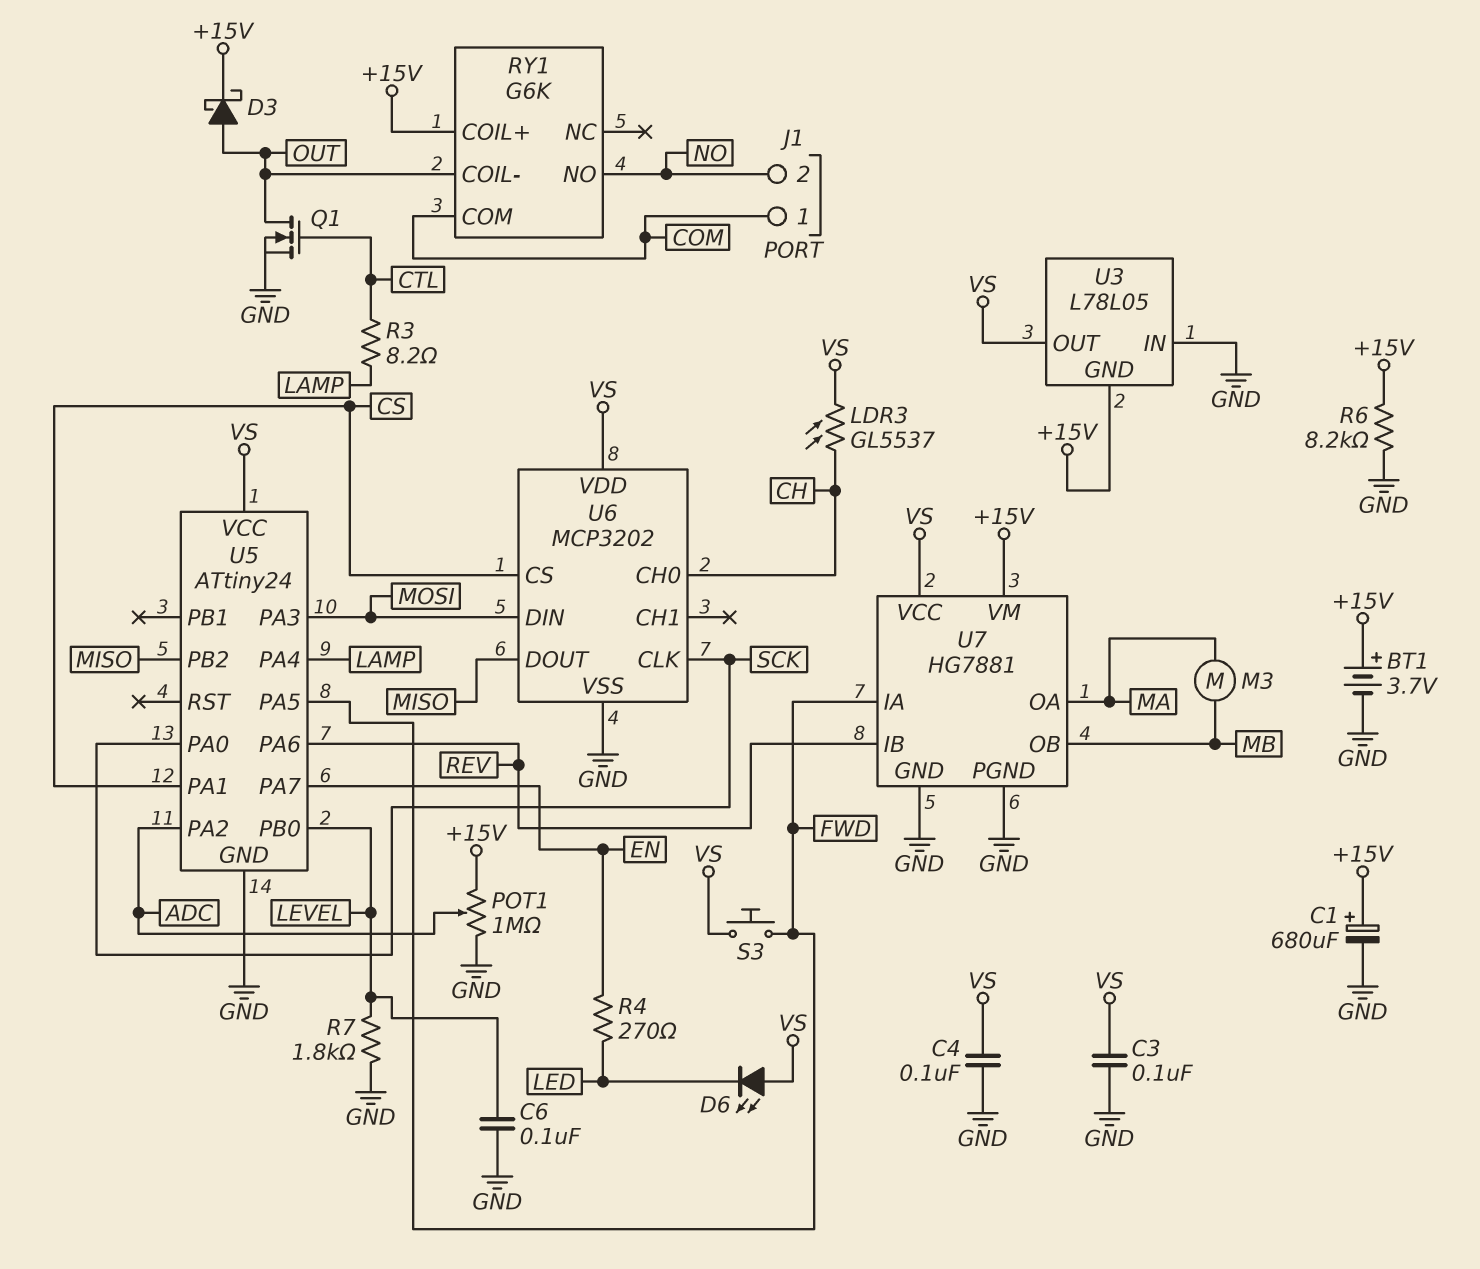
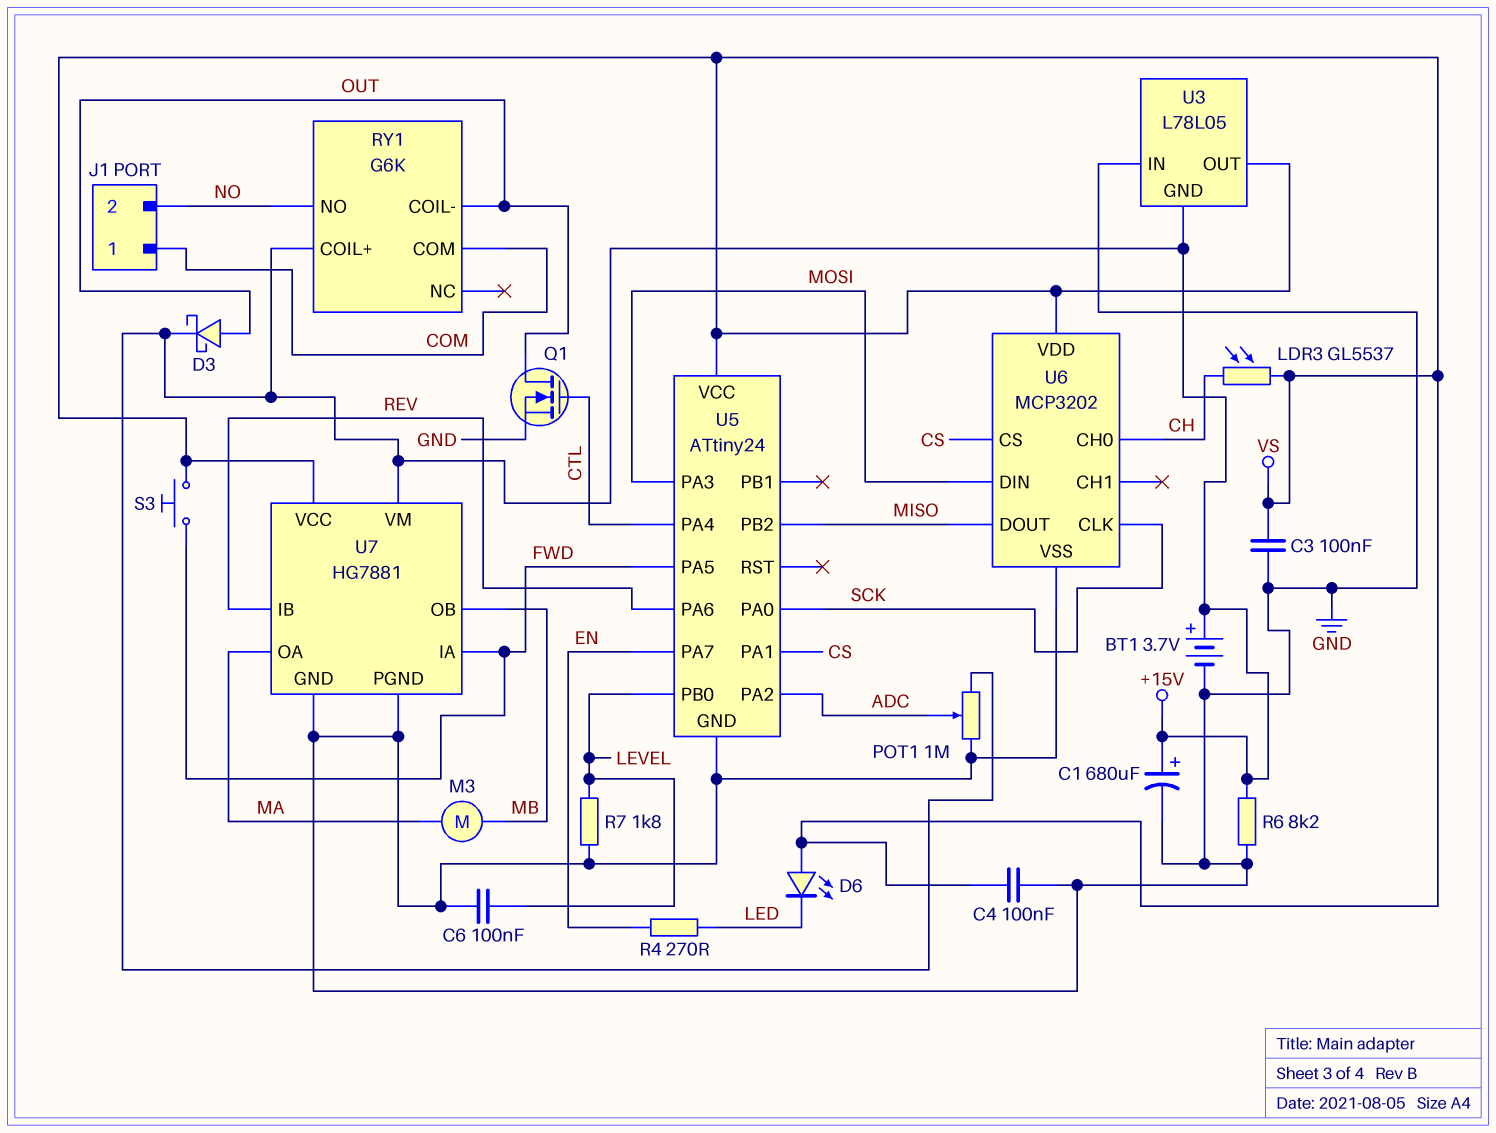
R3: 8.2 (CTL, LAMP) -> none
U5 pin PA4: LAMP -> CTL

